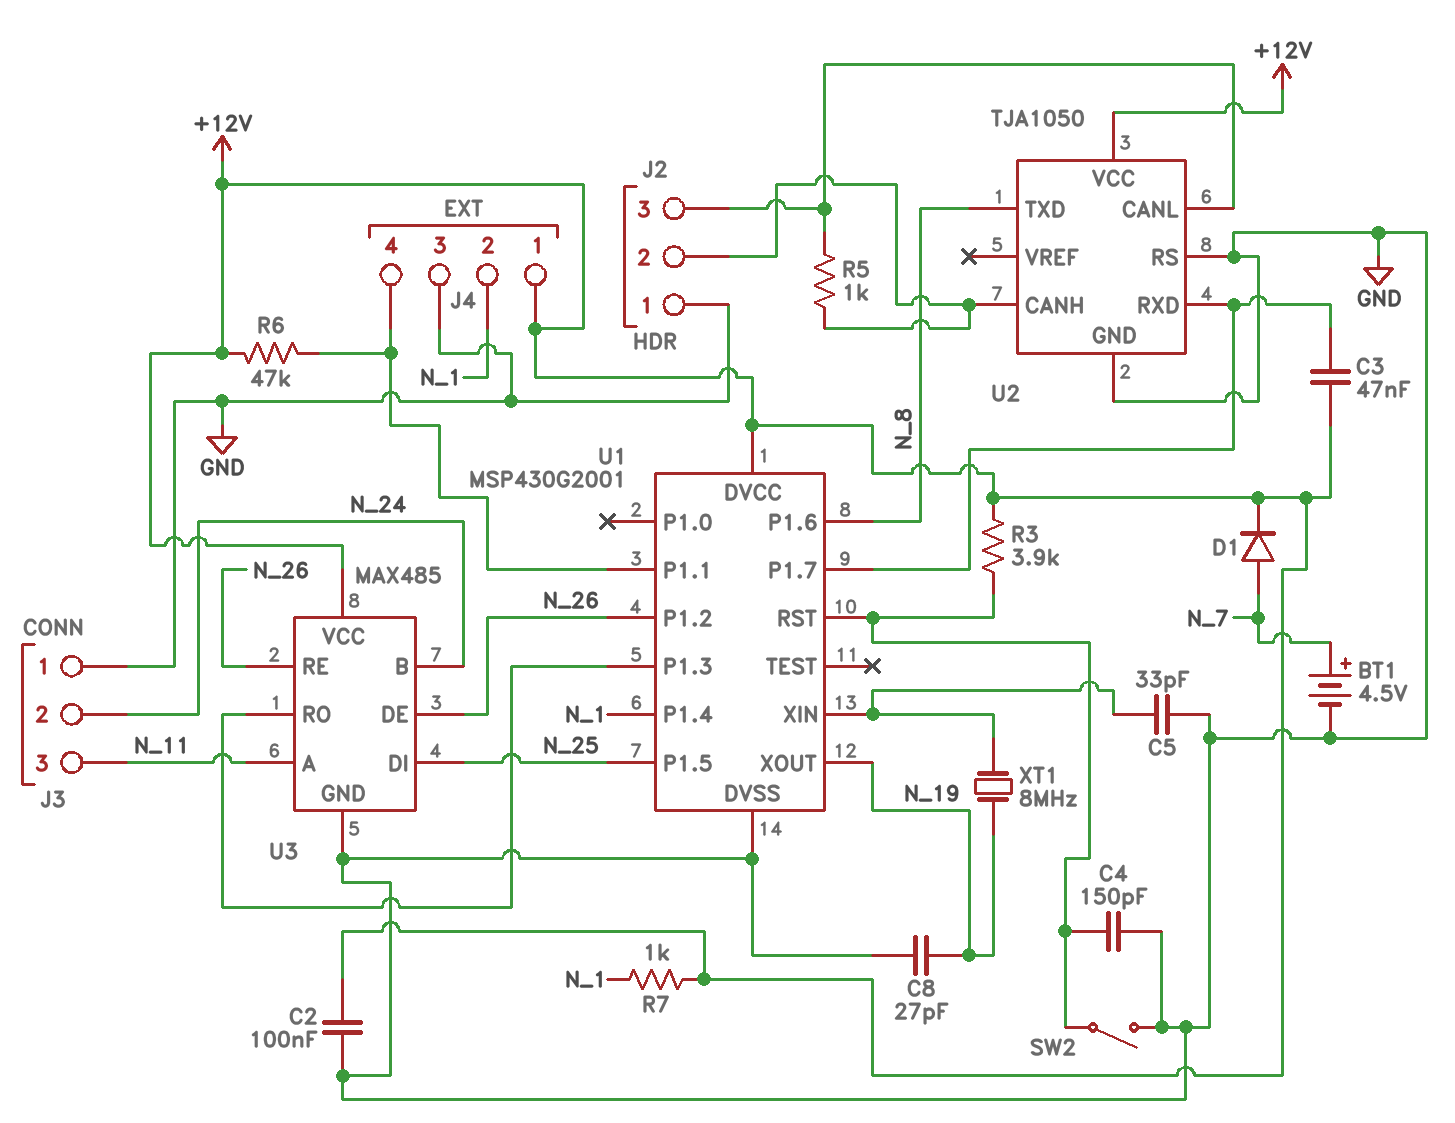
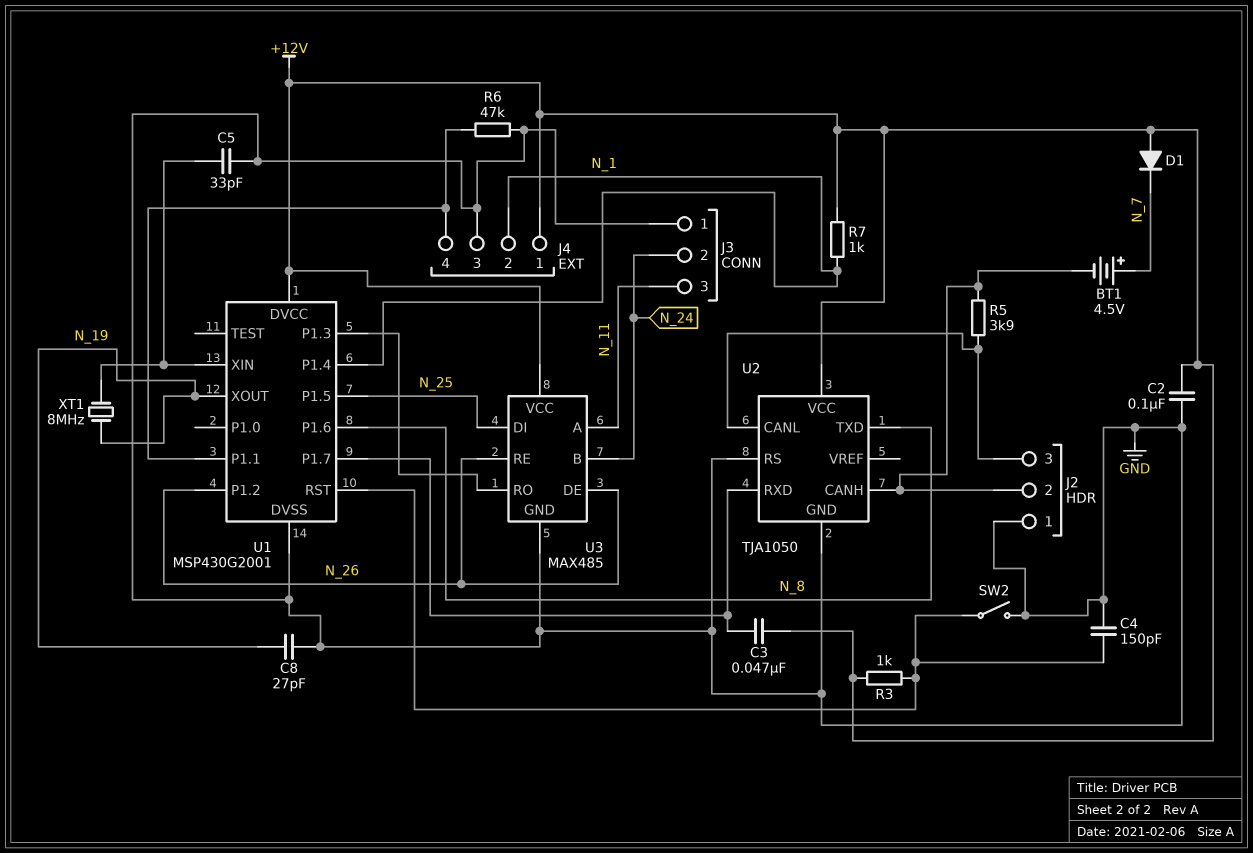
BT1: 4.5V (plus N_7, minus GND) -> 4.5V (plus N_7, minus J2/2)
D1: diode (A N_7, K +12V) -> diode (A +12V, K N_7)
R3: 3.9k (+12V, U1/RST) -> 1k (+12V, U1/RST)
R5: 1k (J2/2, J2/3) -> 3.9k (J2/2, J2/3)
R6: 47k (+12V, J4/4) -> 47k (GND, J4/4)

